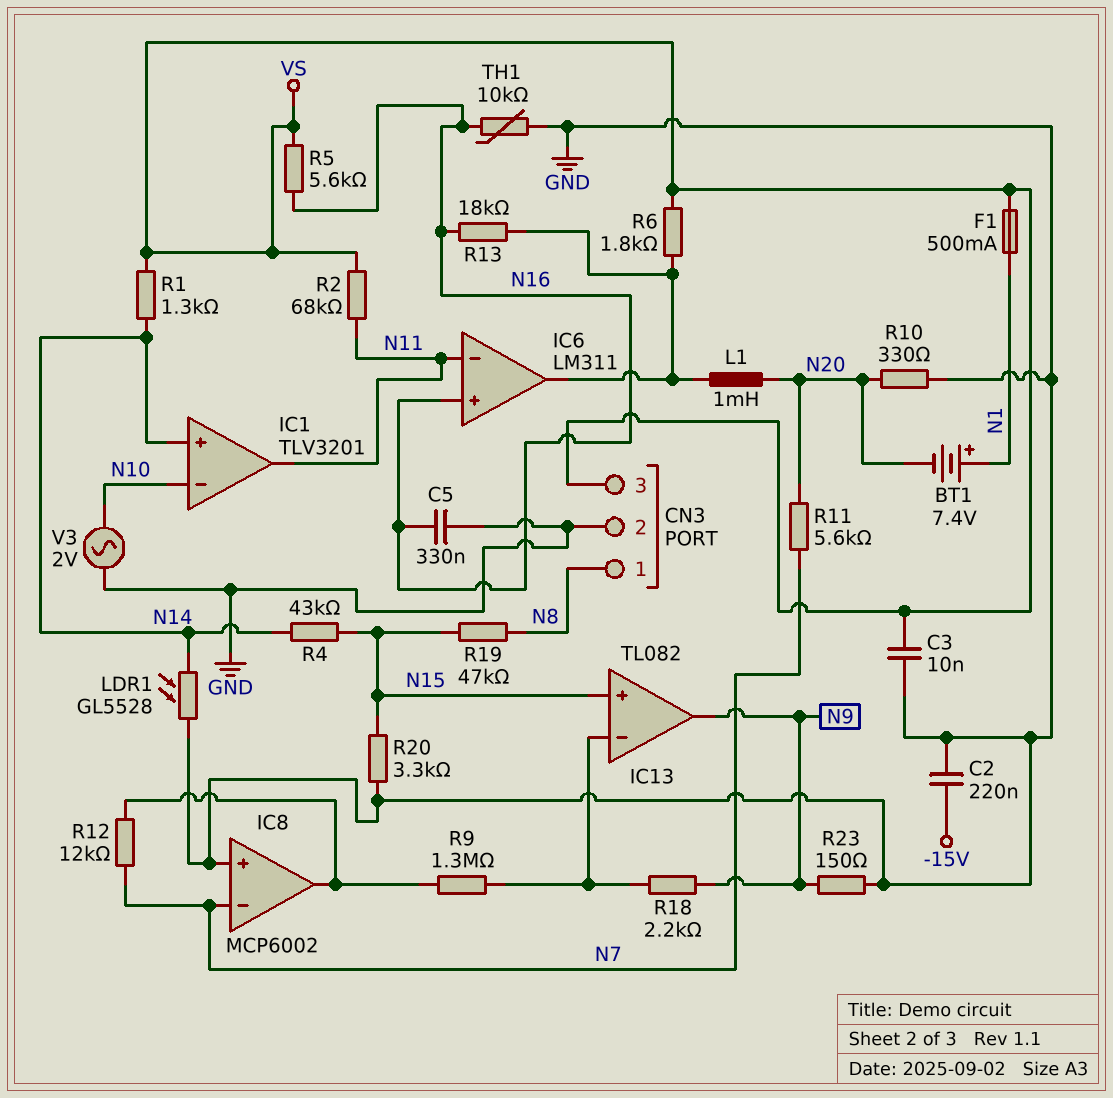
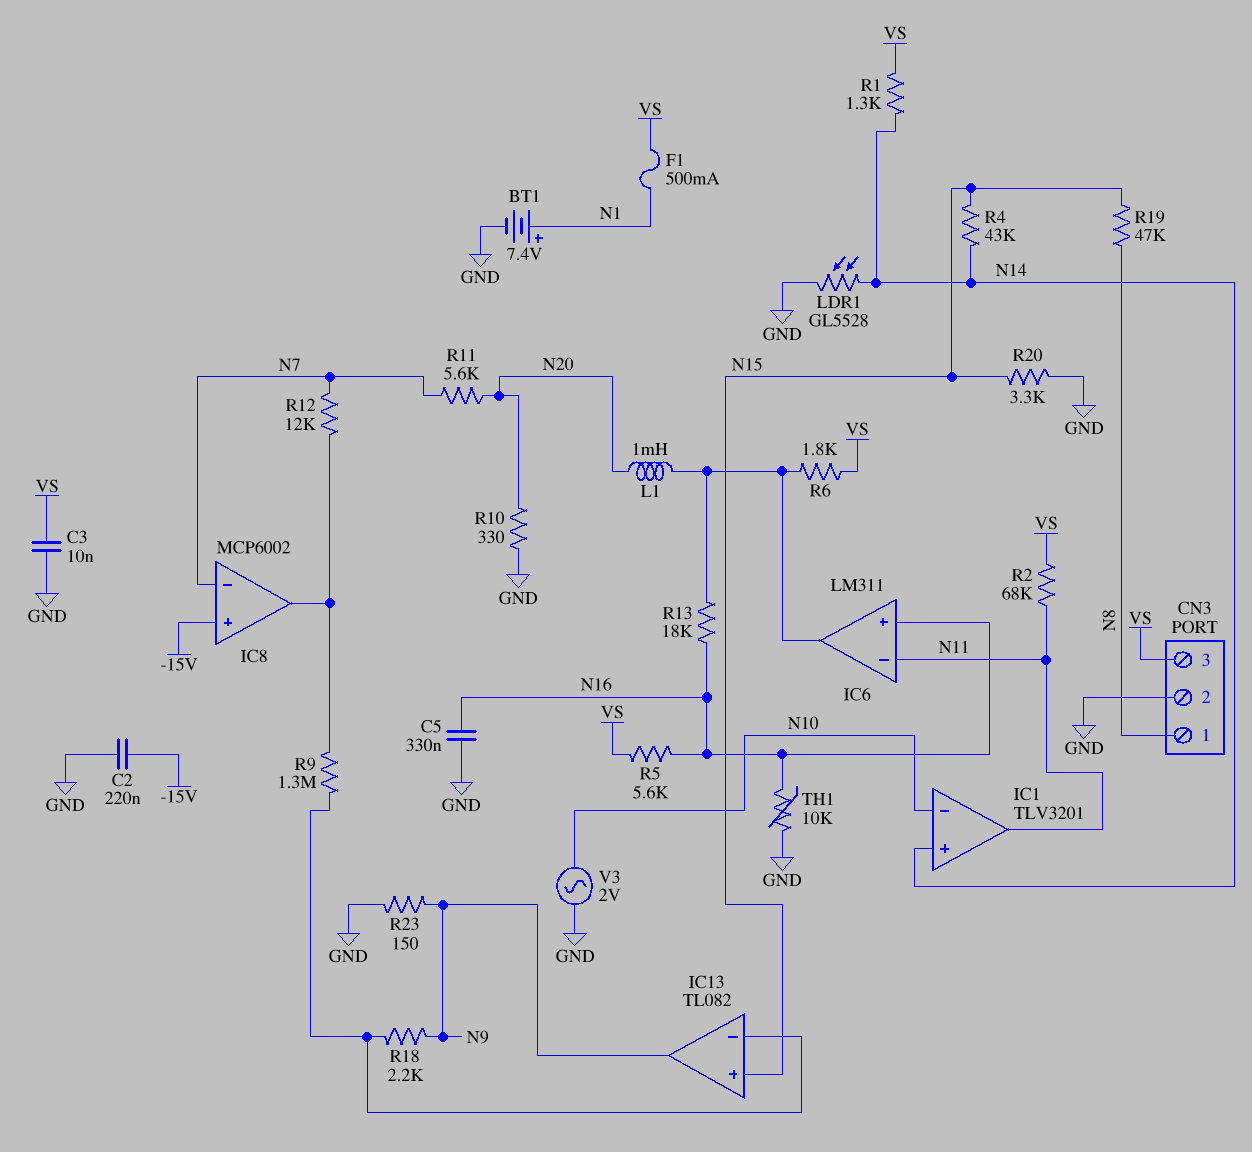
BT1: 7.4V (plus N1, minus N20) -> 7.4V (plus N1, minus GND)
IC8 pin in+: GND -> -15V

